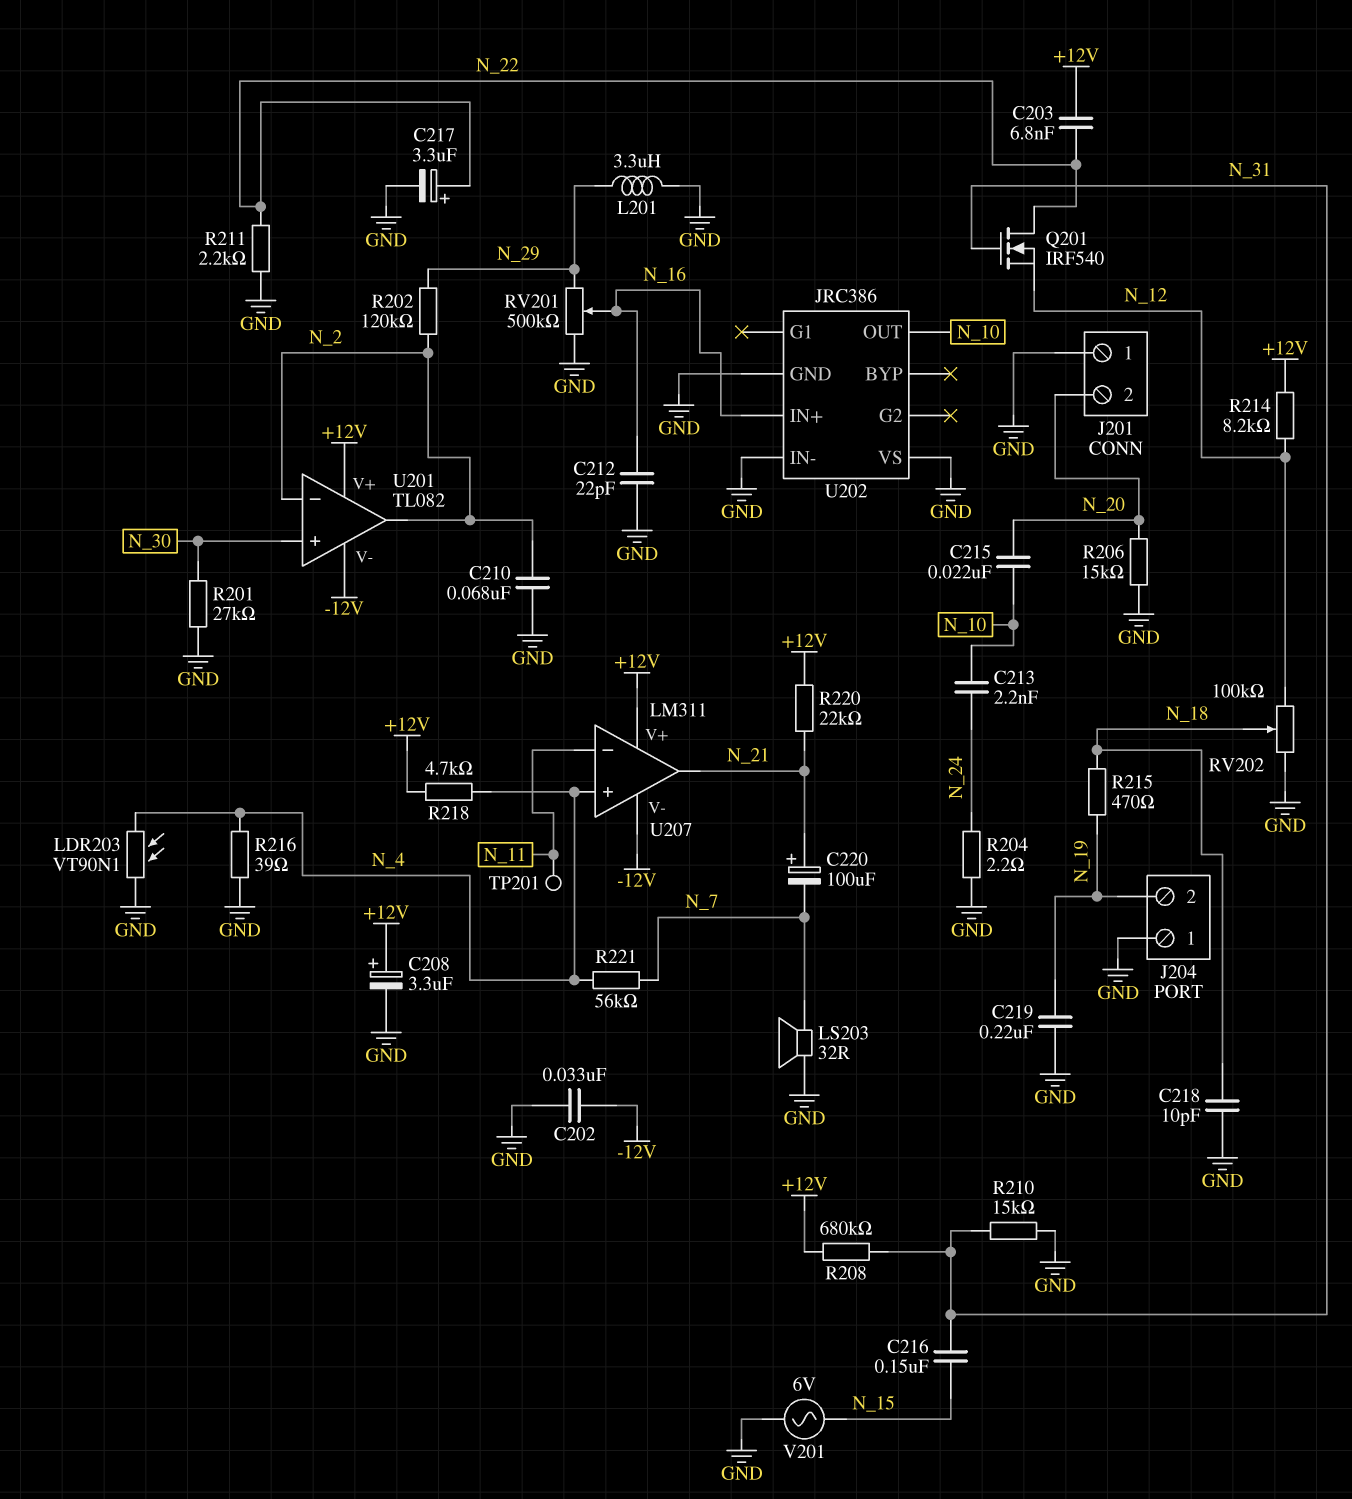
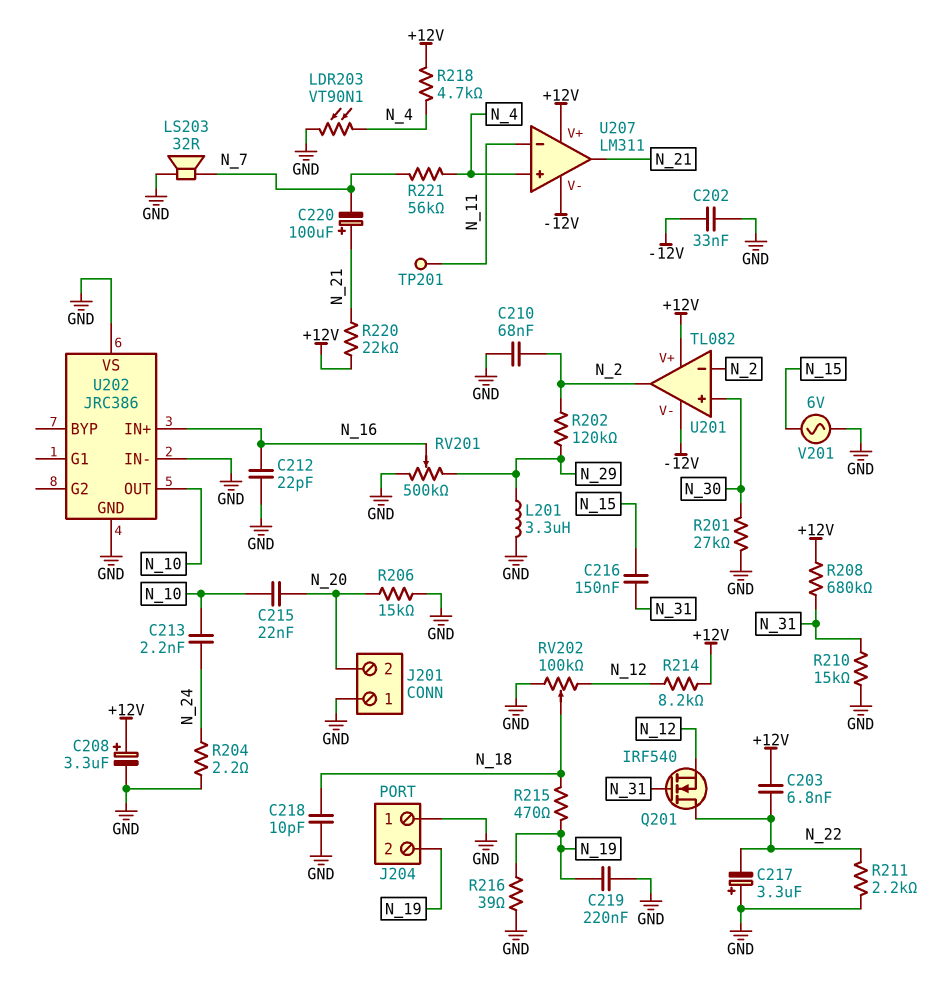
C217: 3.3uF (plus N_22, minus GND) -> 3.3uF (plus GND, minus N_22)
R216: 39 (GND, N_4) -> 39 (GND, N_19)

